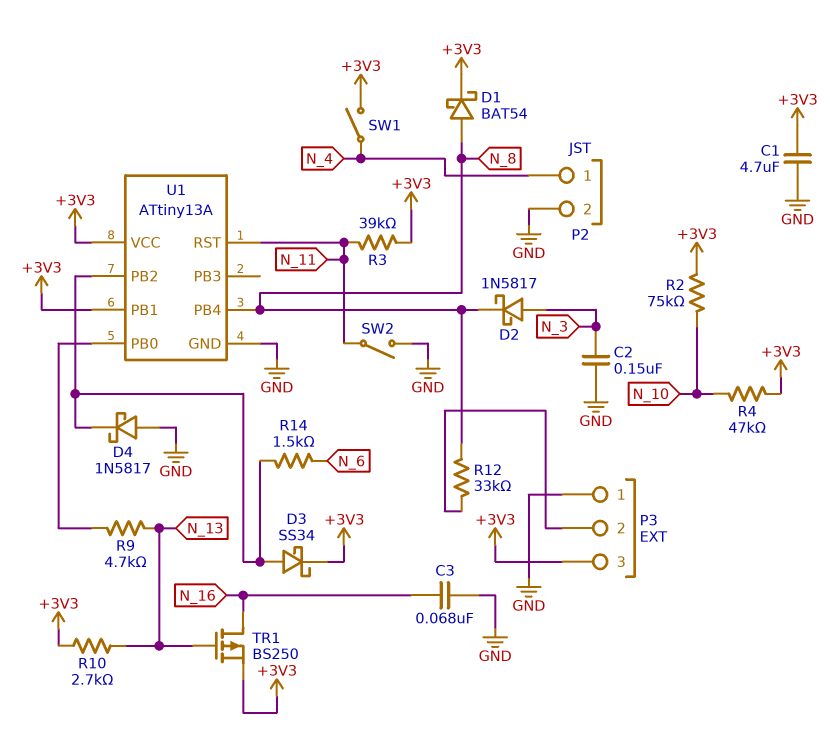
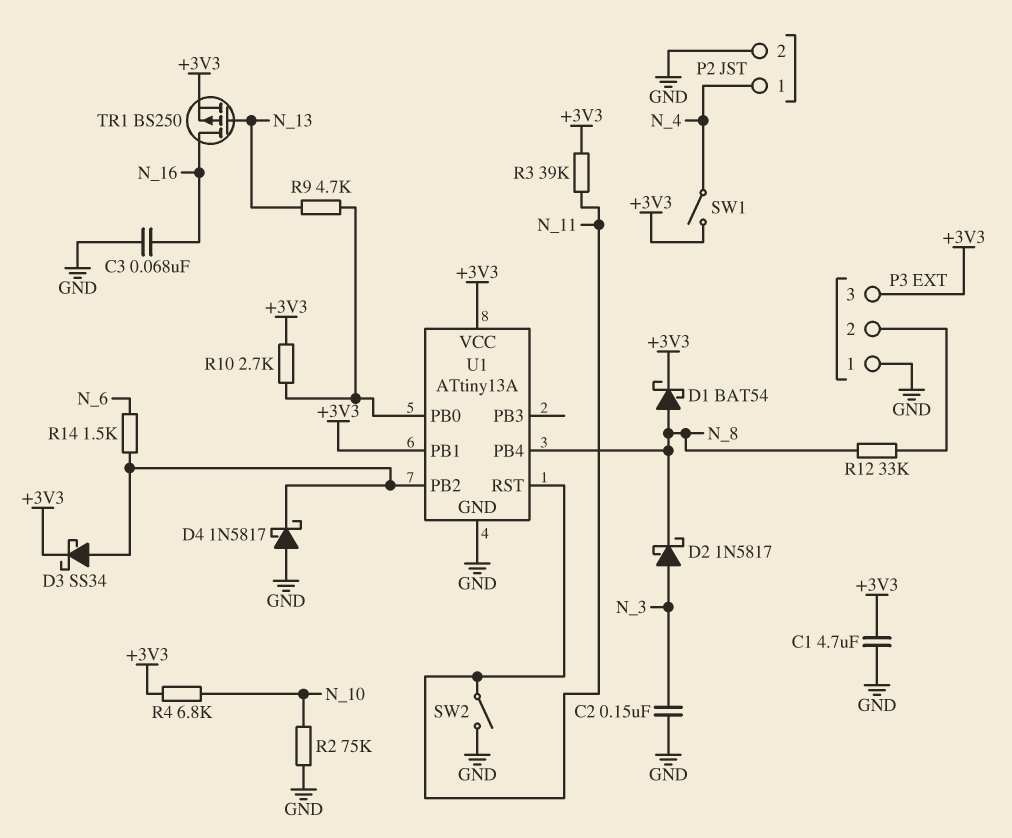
R2: 75k (+3V3, N_10) -> 75k (GND, N_10)
R4: 47k (+3V3, N_10) -> 6.8k (+3V3, N_10)
R10: 2.7k (+3V3, N_13) -> 2.7k (+3V3, U1/PB0)

